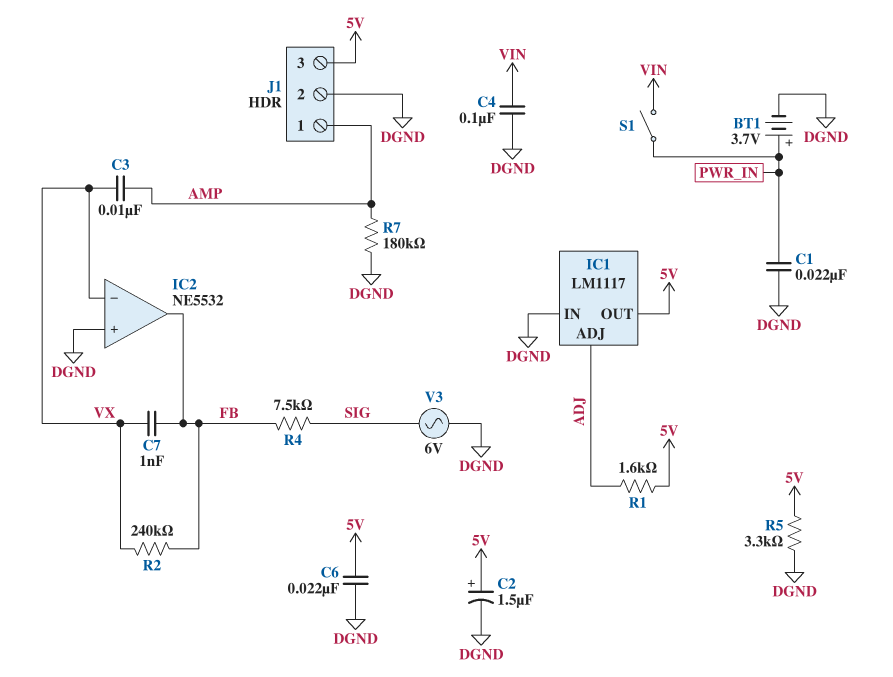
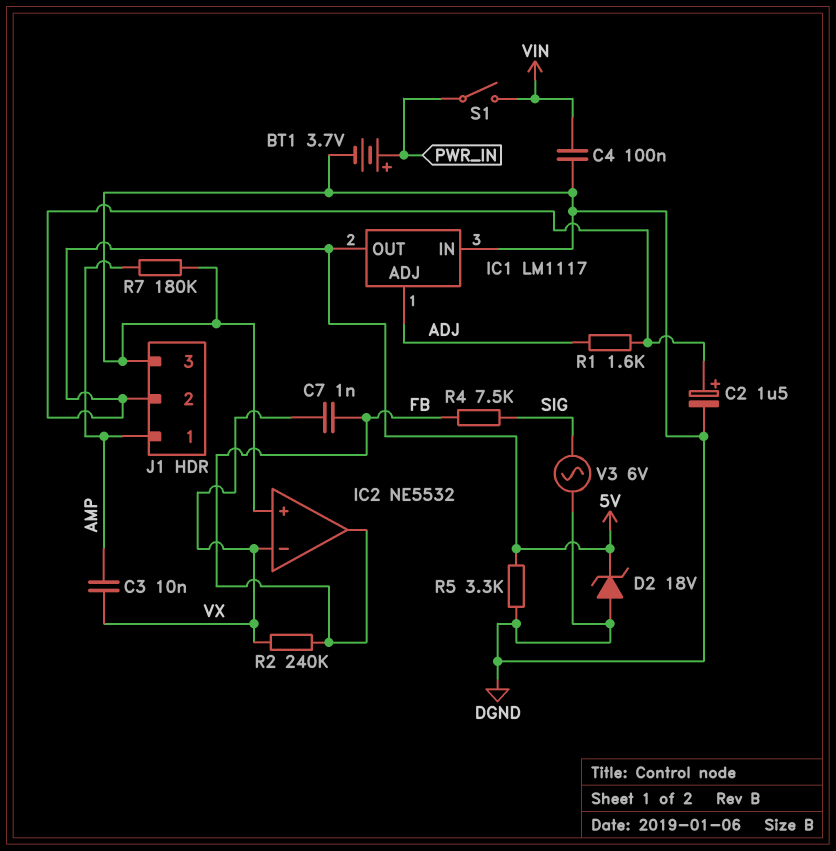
C1: 22nF (DGND, PWR_IN) -> none
C6: 22nF (5V, DGND) -> none
D2: none -> zener 18V (A DGND, K 5V)
J1 pin 2: DGND -> 5V
J1 pin 3: 5V -> DGND

